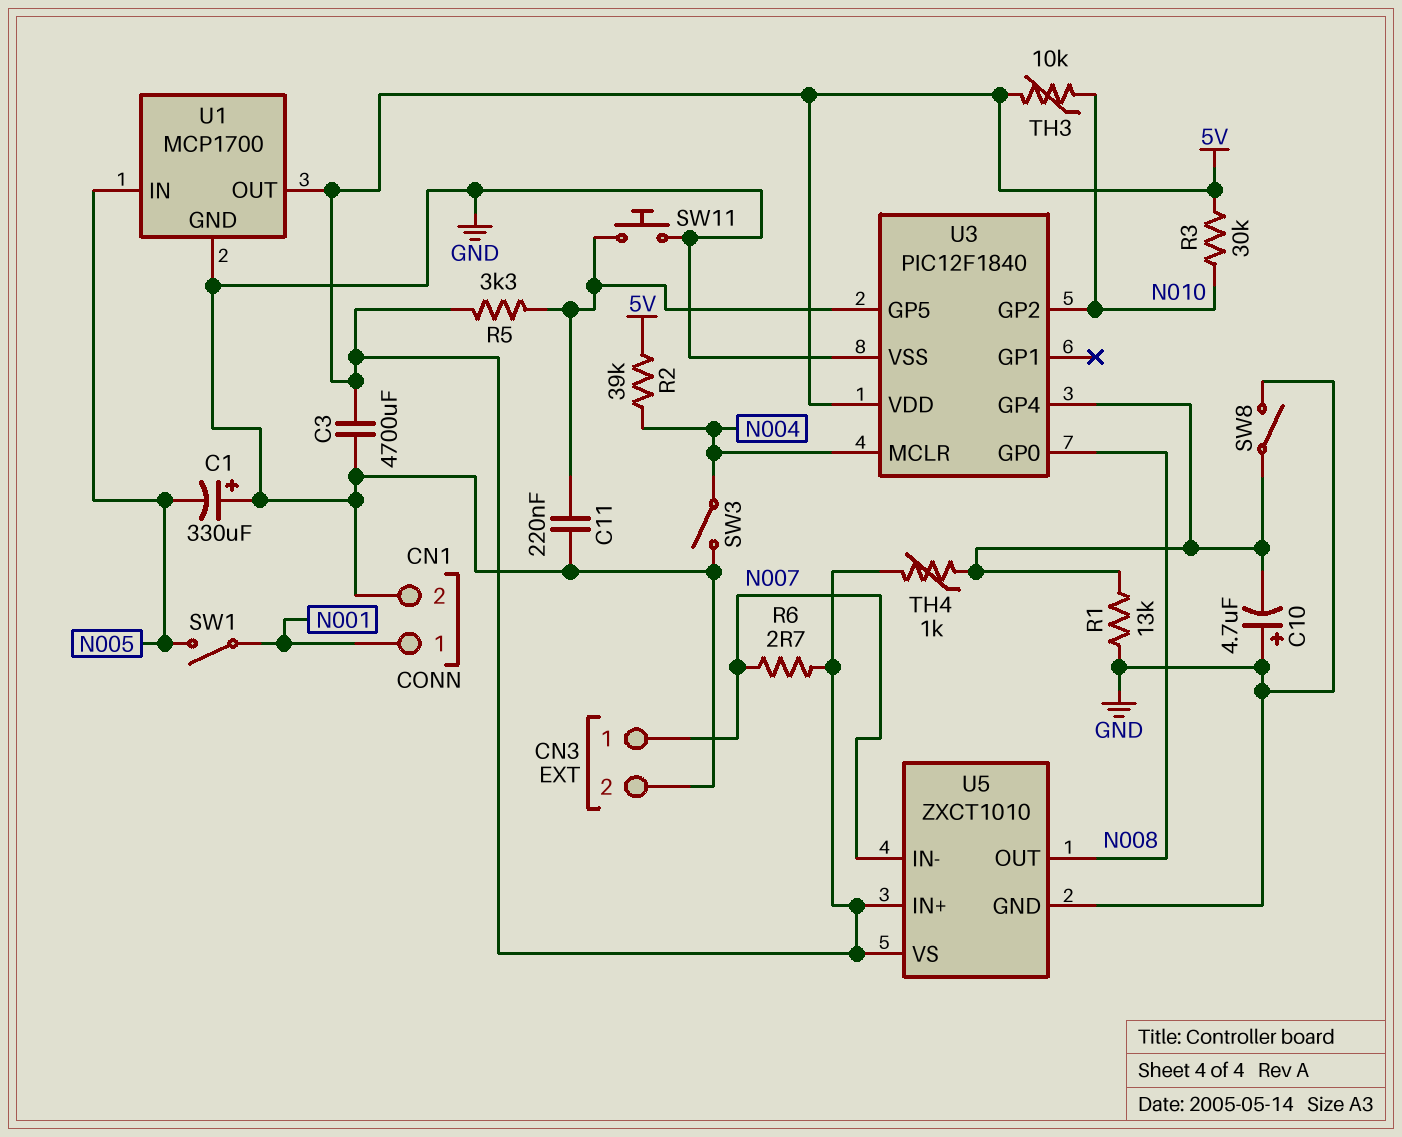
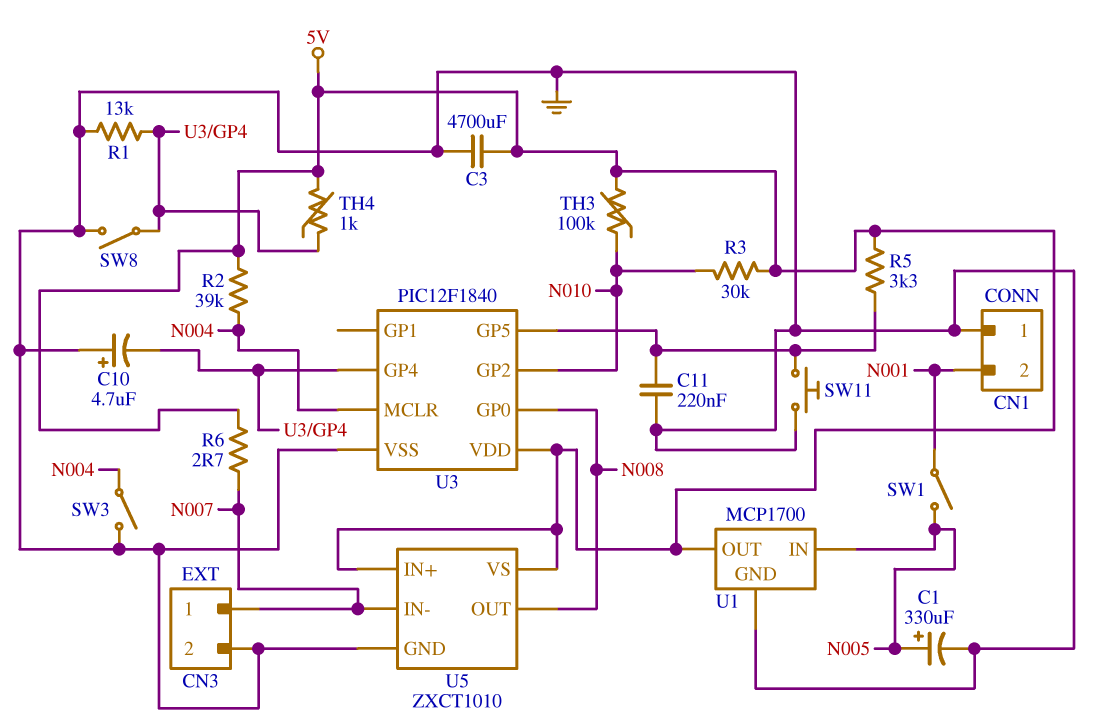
C1: 330uF (plus GND, minus N005) -> 330uF (plus N005, minus GND)
CN1 pin 1: N001 -> GND
CN1 pin 2: GND -> N001
TH3: 10k (5V, N010) -> 100k (5V, N010)

